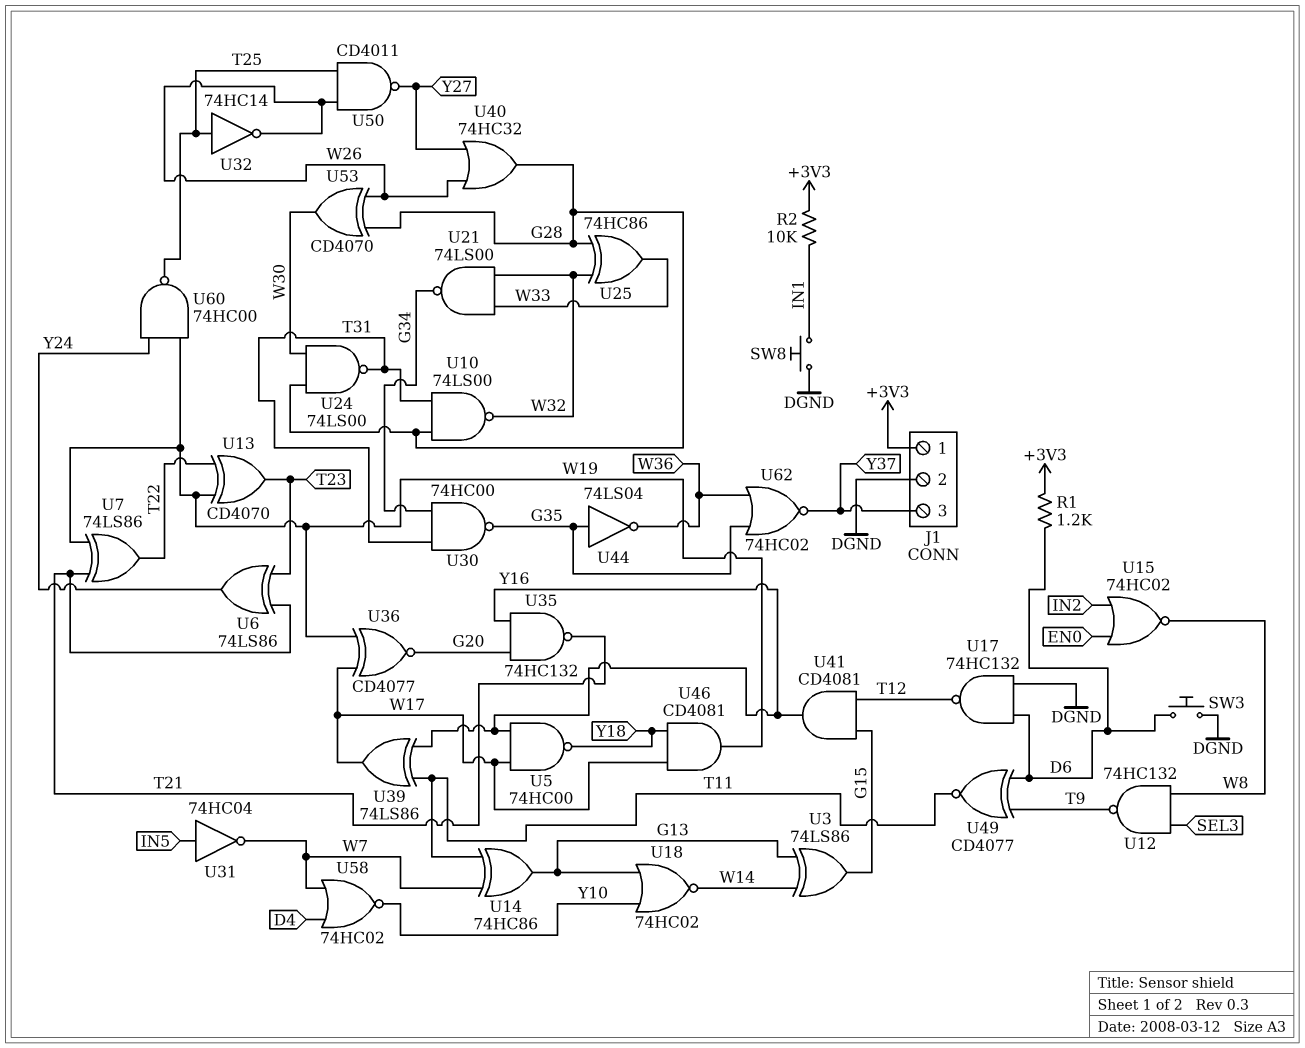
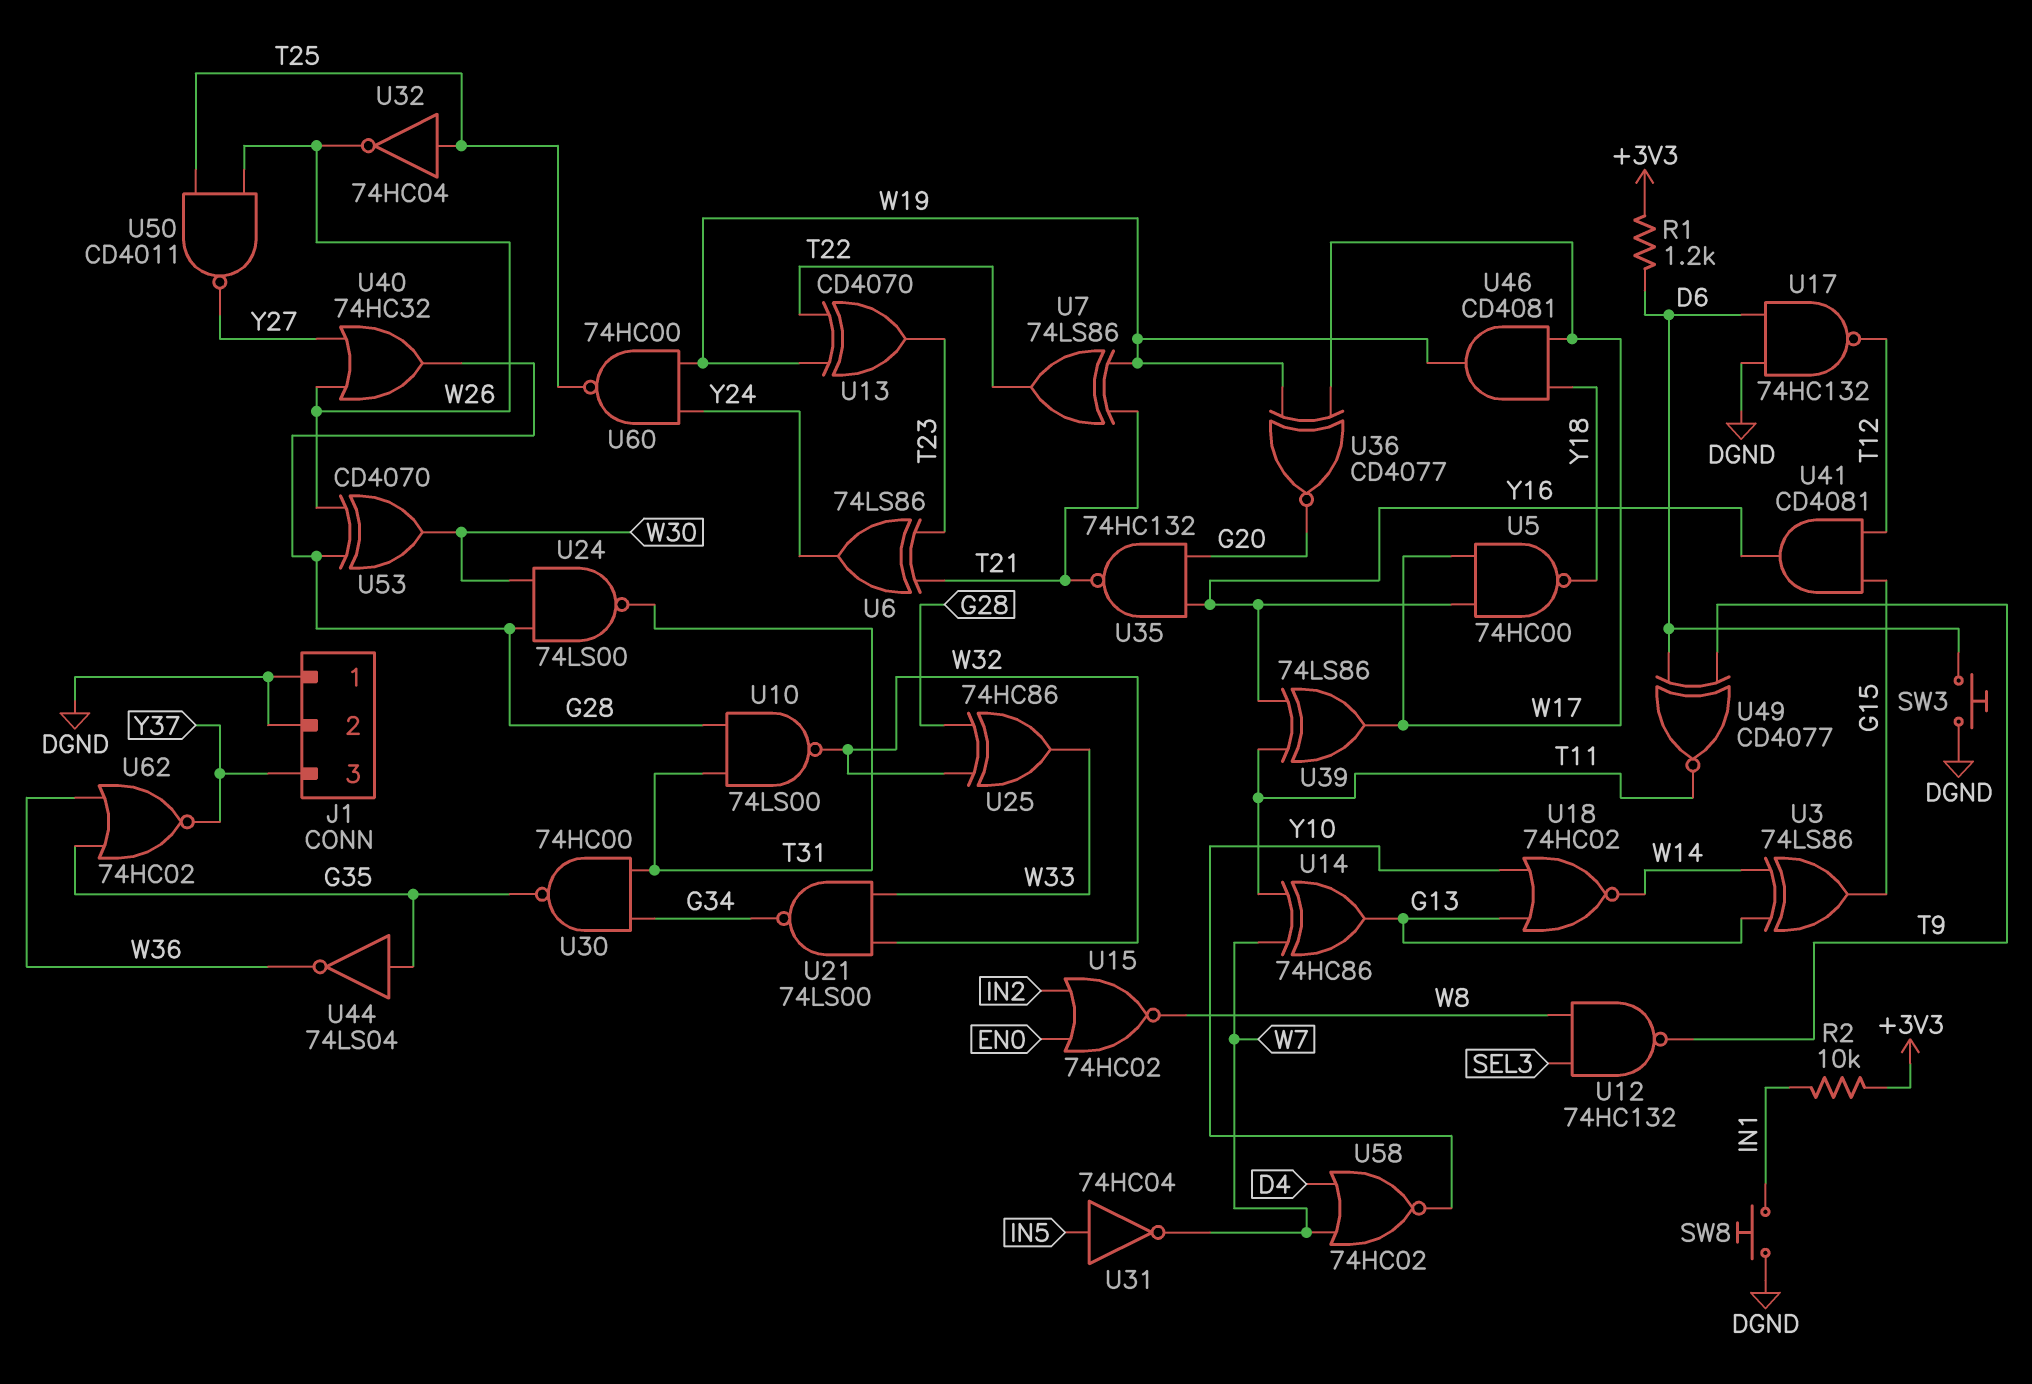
J1 pin 1: +3V3 -> DGND
U32: NOT 74HC14 (in T25, out W26) -> NOT 74HC04 (in T25, out W26)

